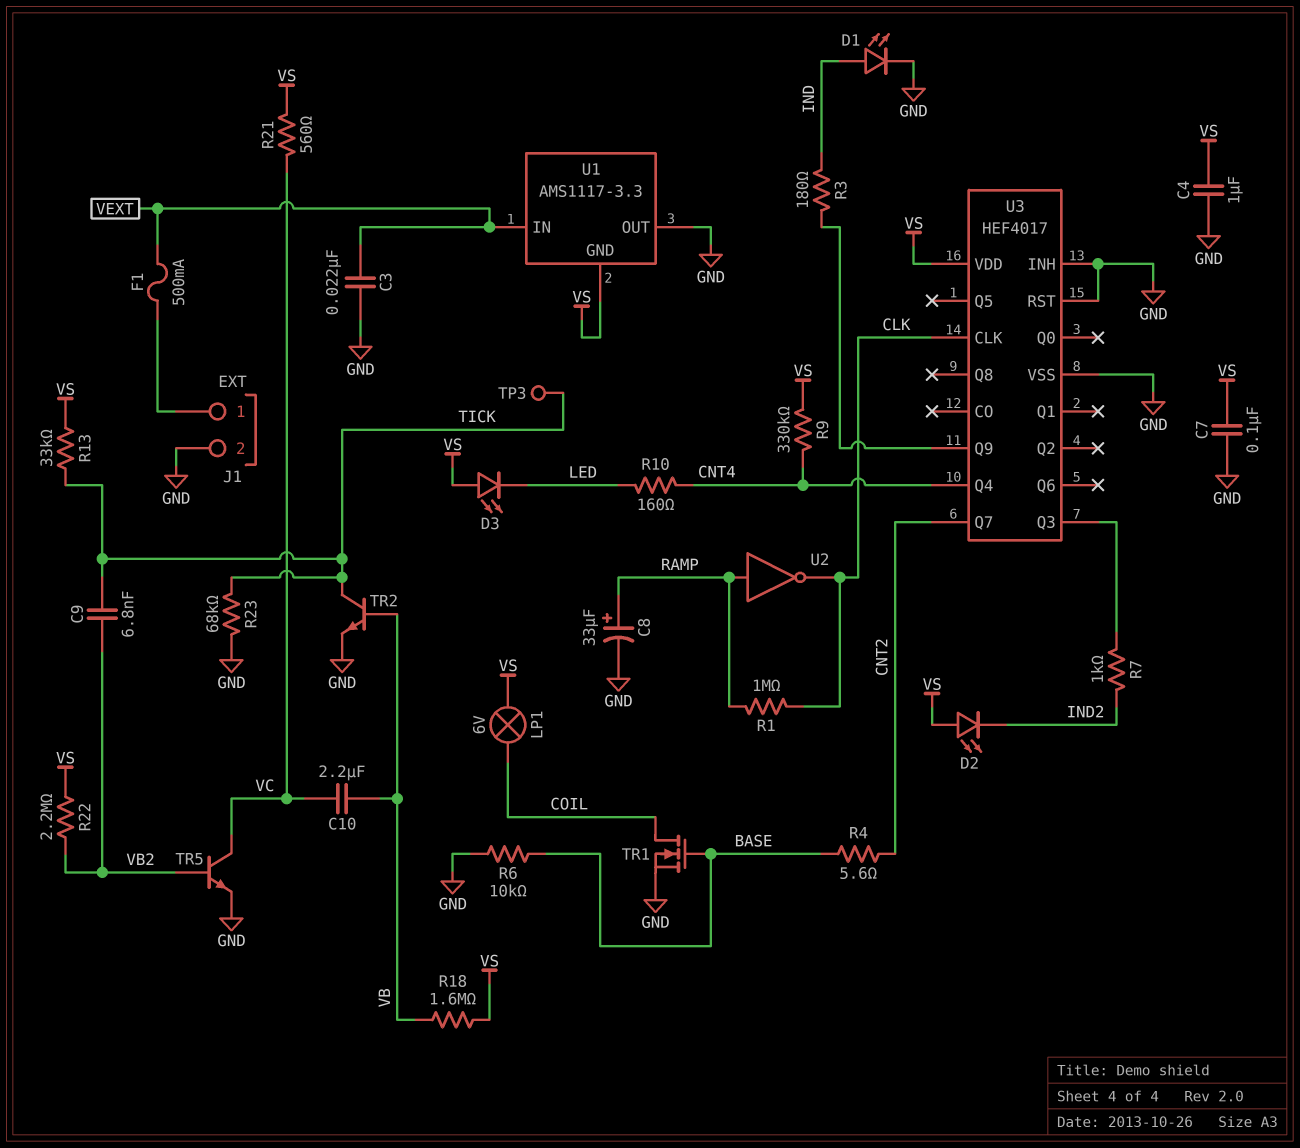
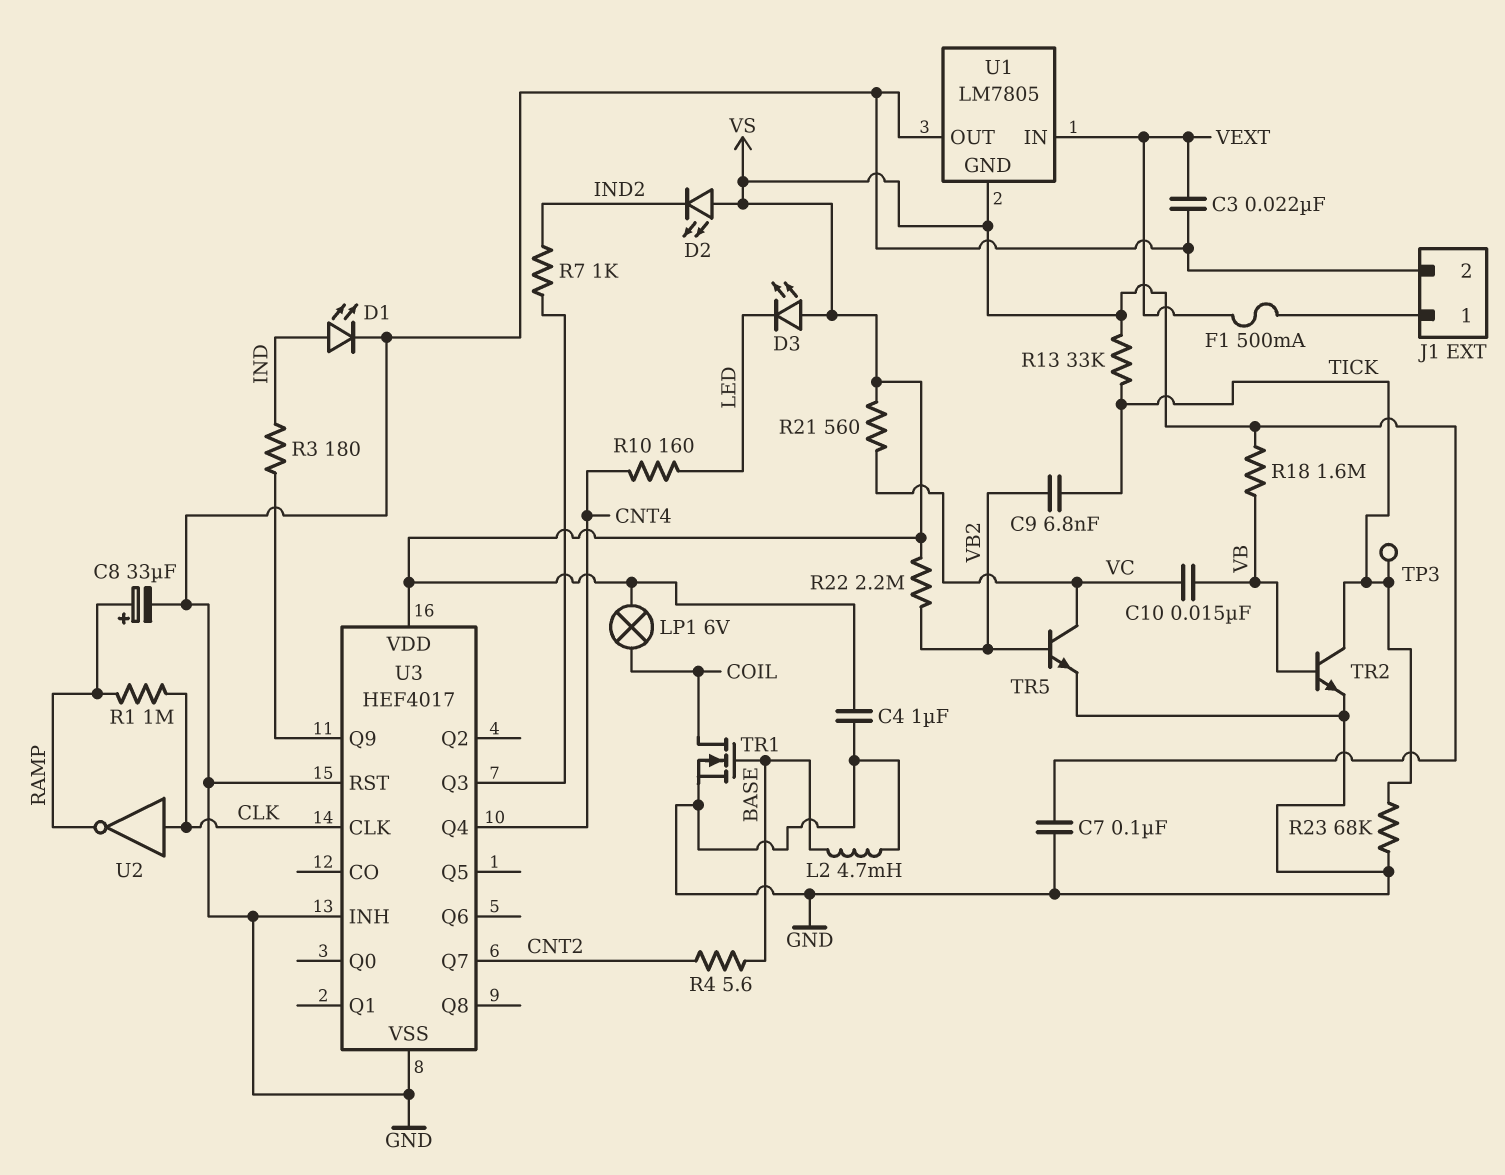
C10: 2.2uF (VB, VC) -> 15nF (VB, VC)
L2: none -> 4.7mH (BASE, GND)
R6: 10k (BASE, GND) -> none
R9: 330k (CNT4, VS) -> none
U1: AMS1117-3.3 -> LM7805
U2: NOT (in RAMP, out CLK) -> NOT (in CLK, out RAMP)

